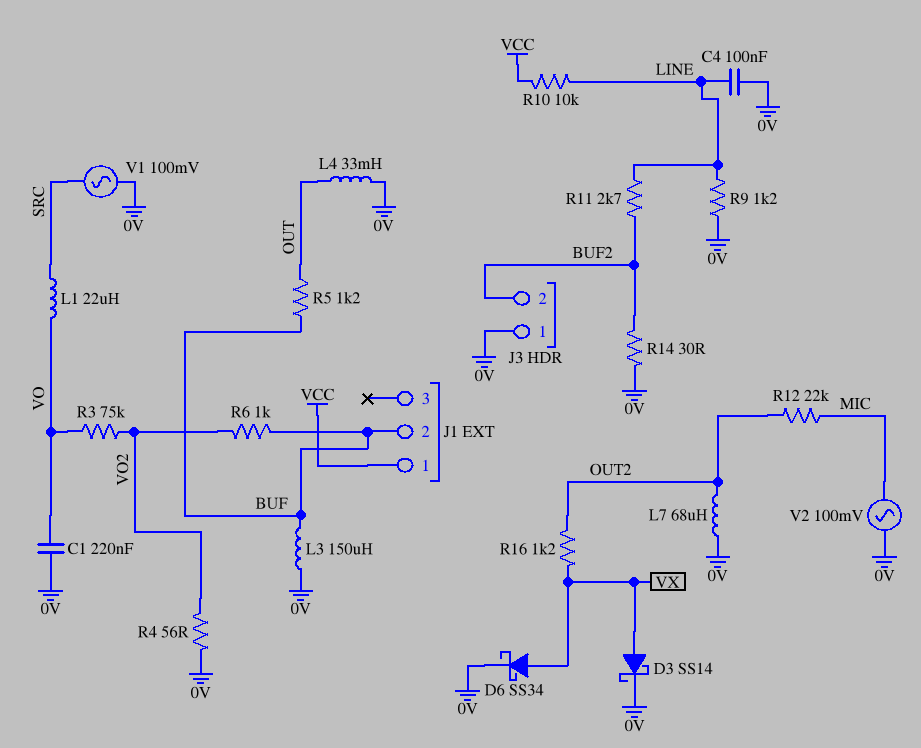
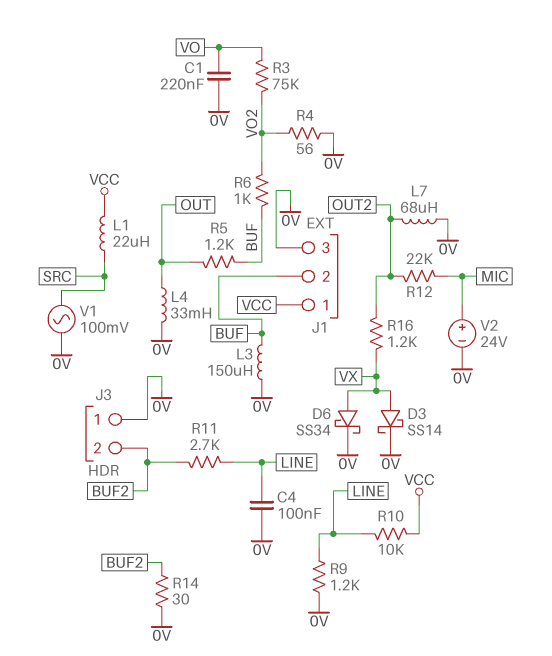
J1 pin 3: none -> 0V
L1: 22uH (SRC, VO) -> 22uH (SRC, VCC)
V2: AC 100mV (0V, MIC) -> 24V (plus MIC, minus 0V)

